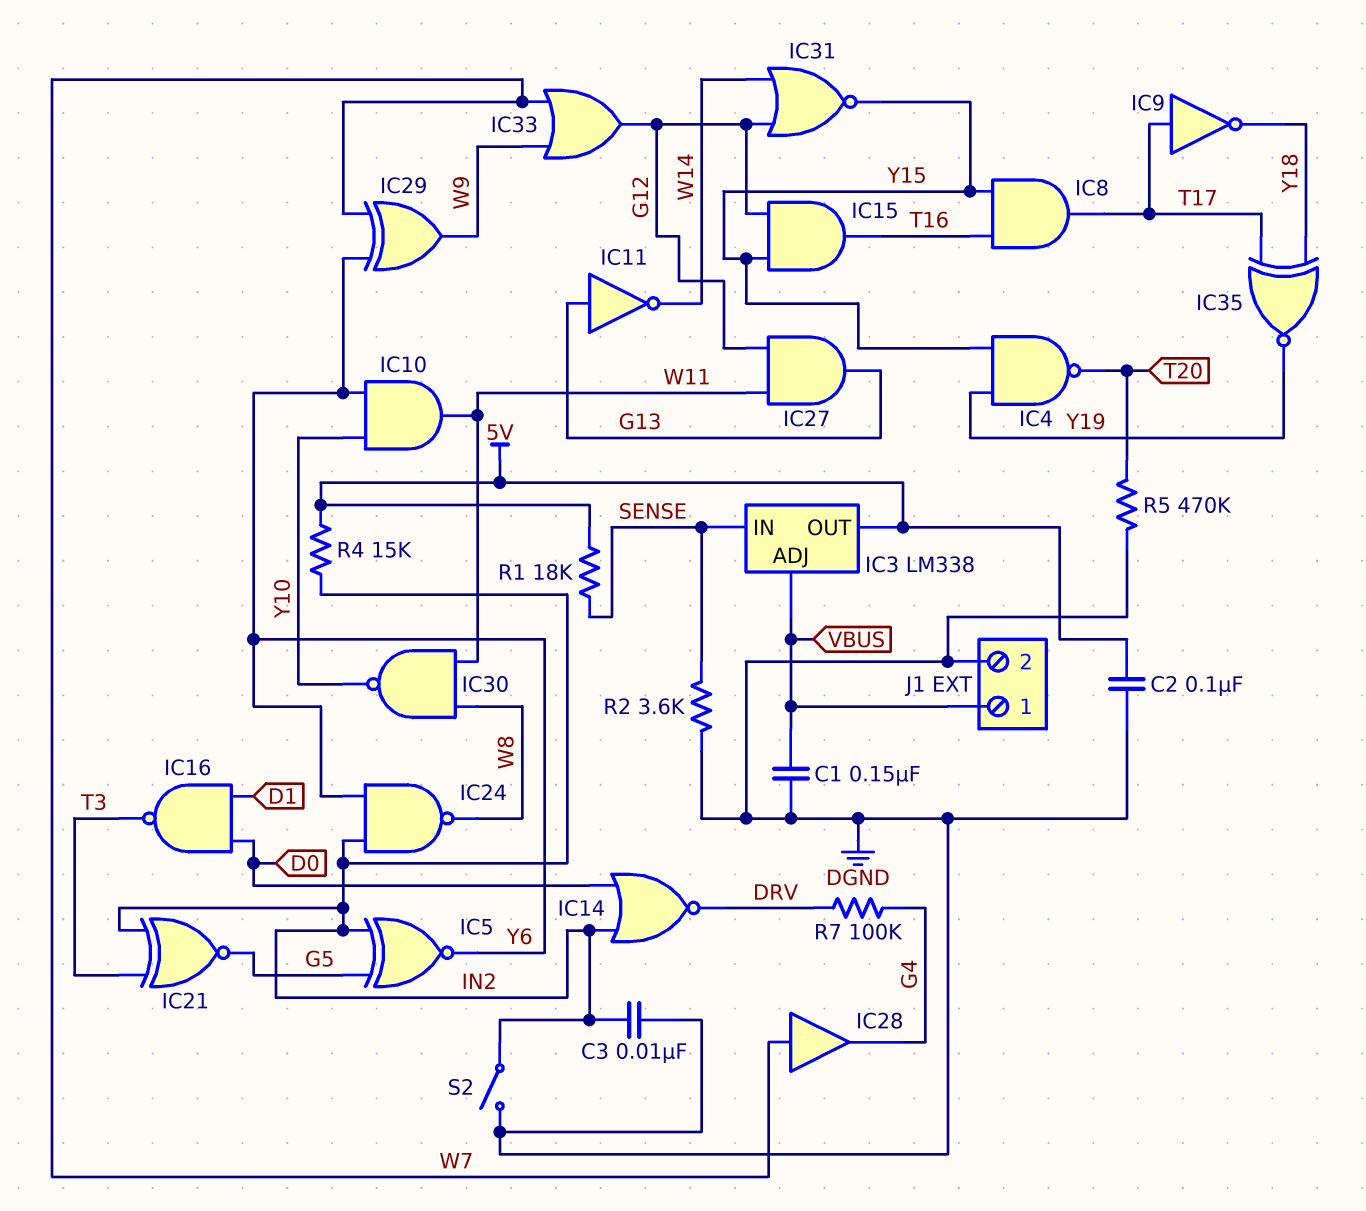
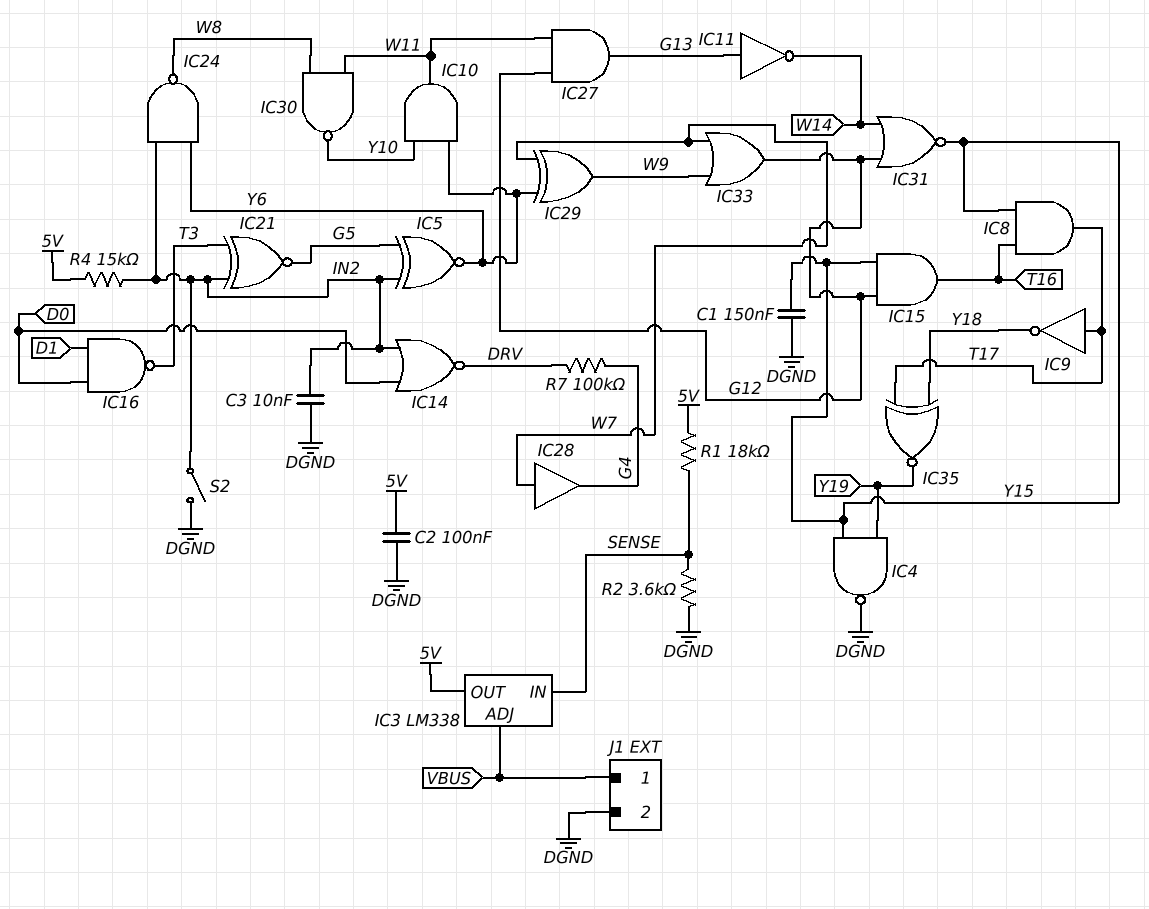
C1: 150nF (DGND, VBUS) -> 150nF (DGND, Y15)
IC4: NAND (in Y15, in Y19, out T20) -> NAND (in Y15, in Y19, out DGND)
R5: 470k (DGND, T20) -> none

